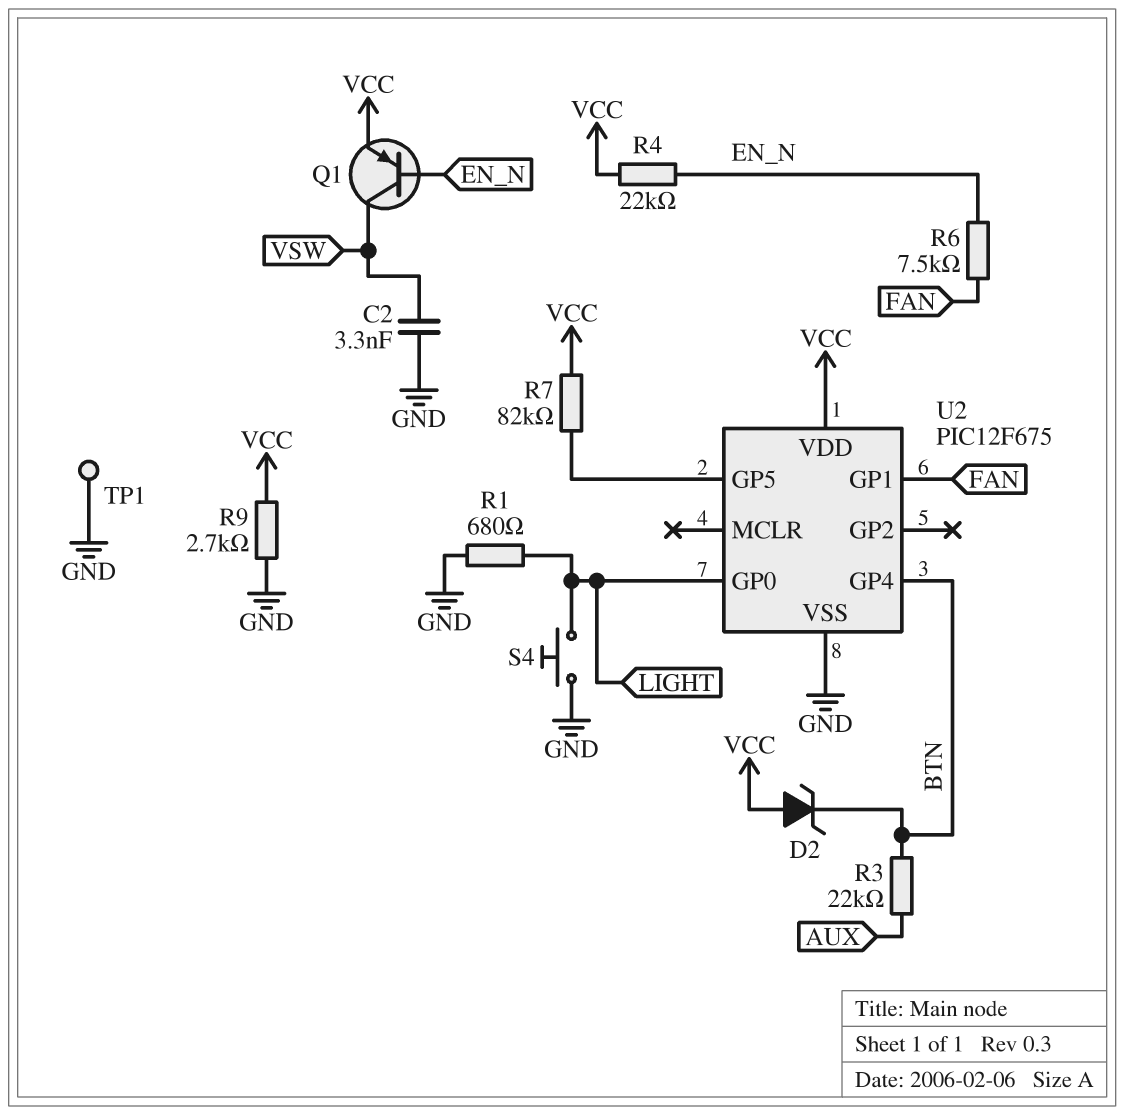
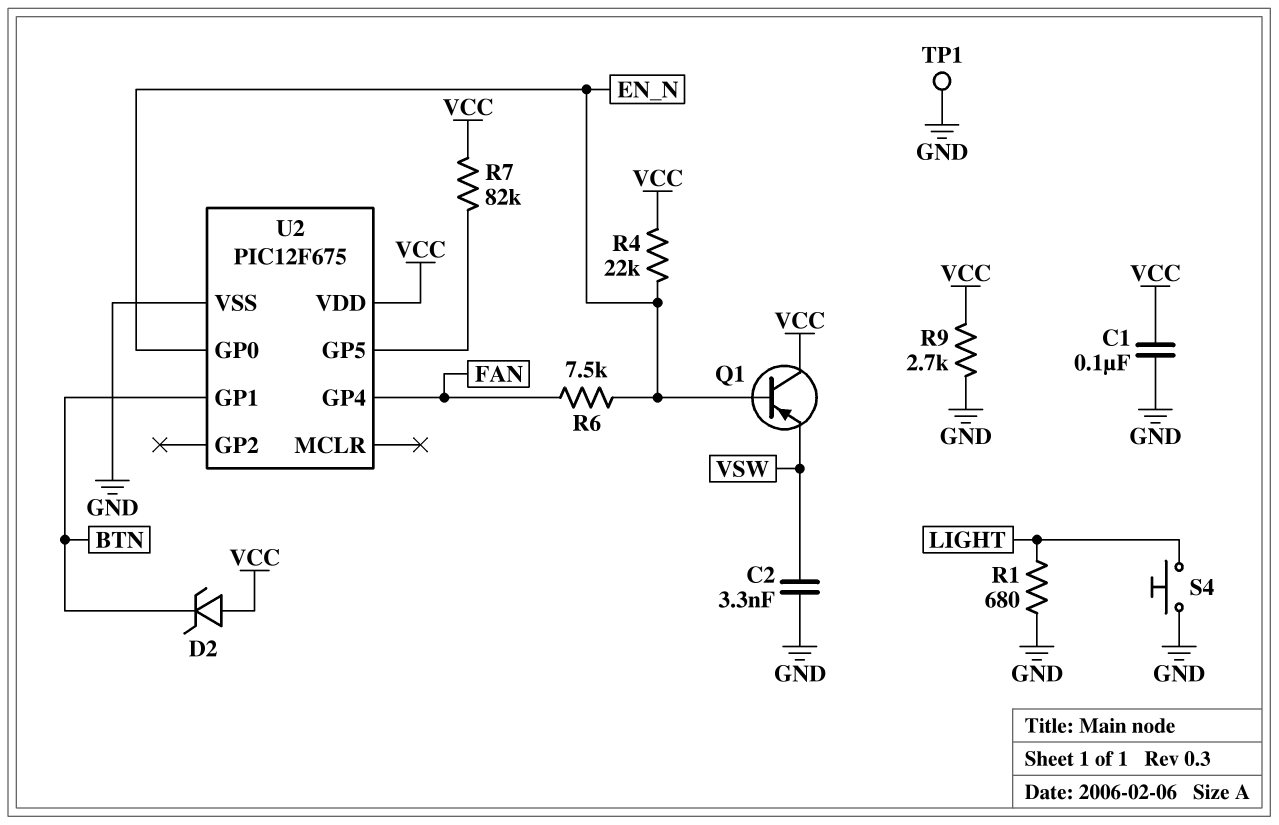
C1: none -> 100nF (GND, VCC)
Q1: PNP (B EN_N, C VSW, E VCC) -> PNP (B EN_N, C VCC, E VSW)
R3: 22k (AUX, BTN) -> none
U2 pin GP0: LIGHT -> EN_N
U2 pin GP1: FAN -> BTN
U2 pin GP4: BTN -> FAN

